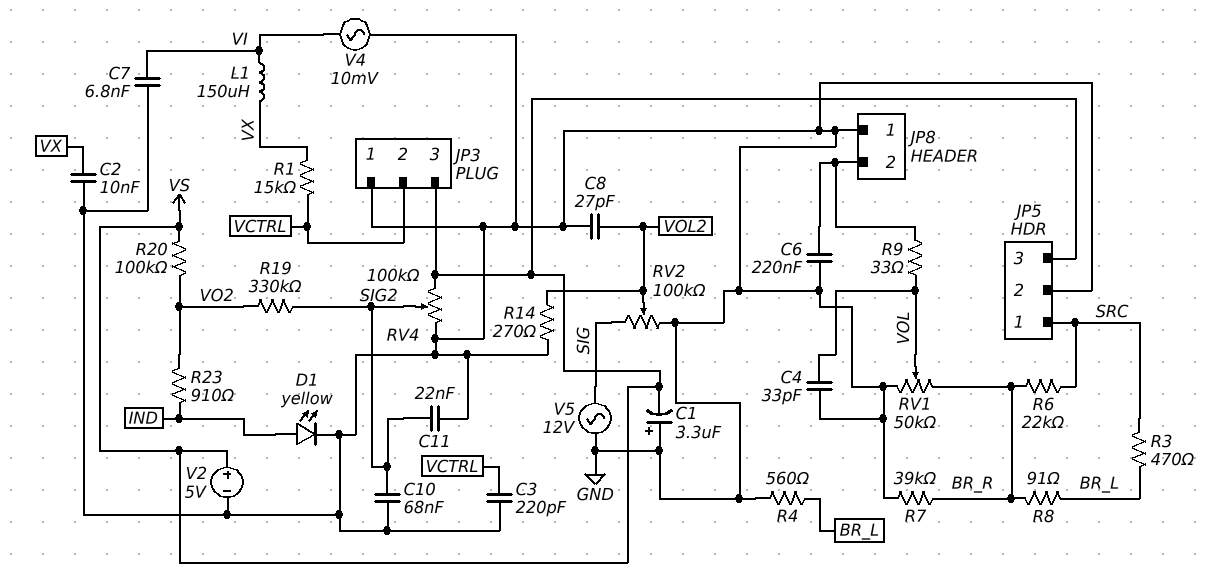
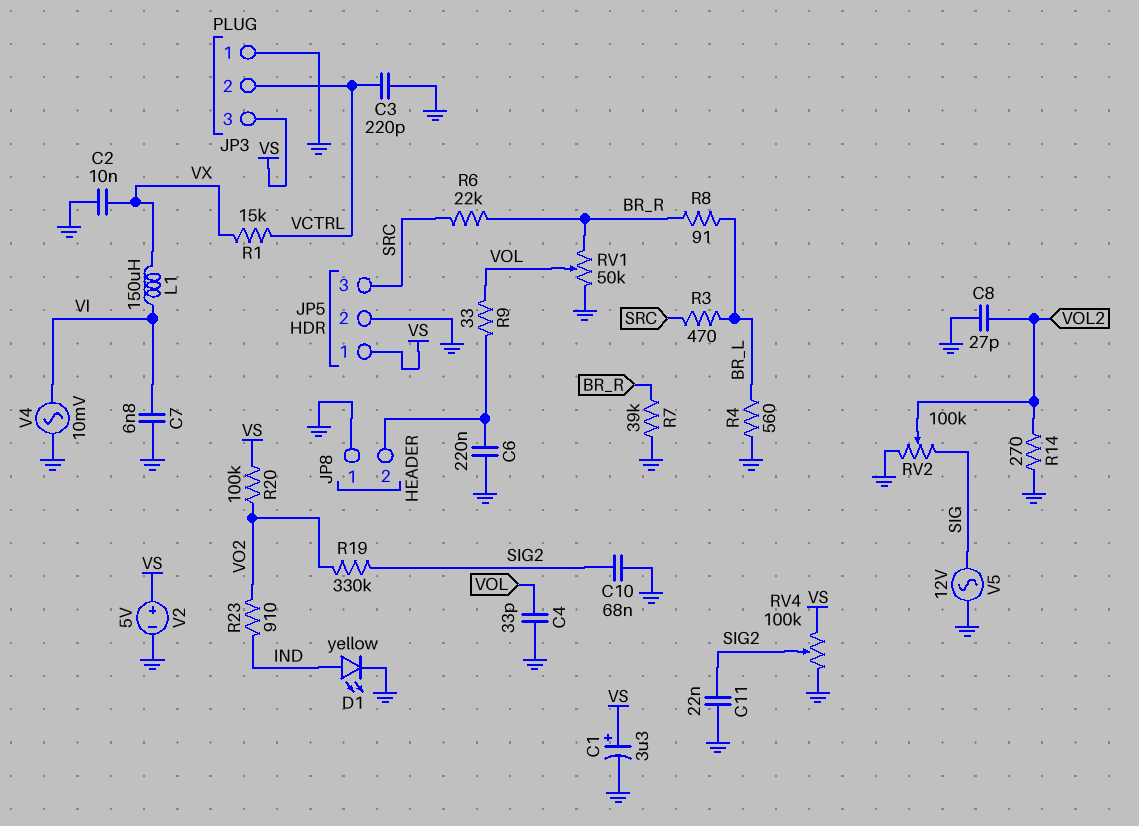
C1: 3.3uF (plus GND, minus VS) -> 3.3uF (plus VS, minus GND)
JP5 pin 1: SRC -> VS
JP5 pin 3: VS -> SRC

